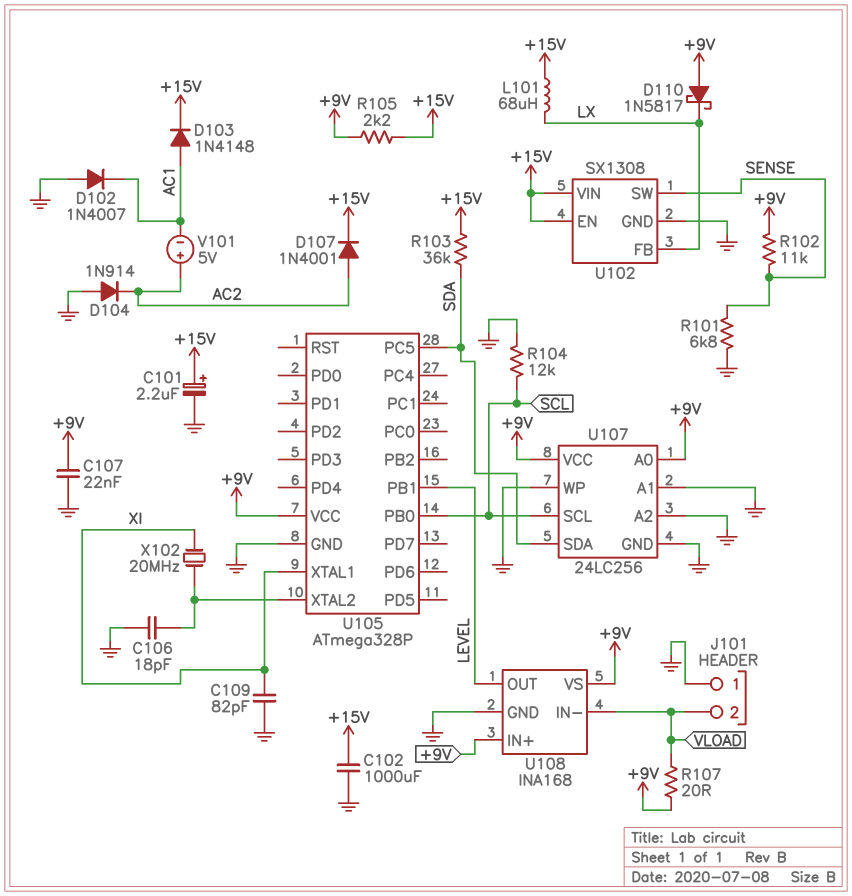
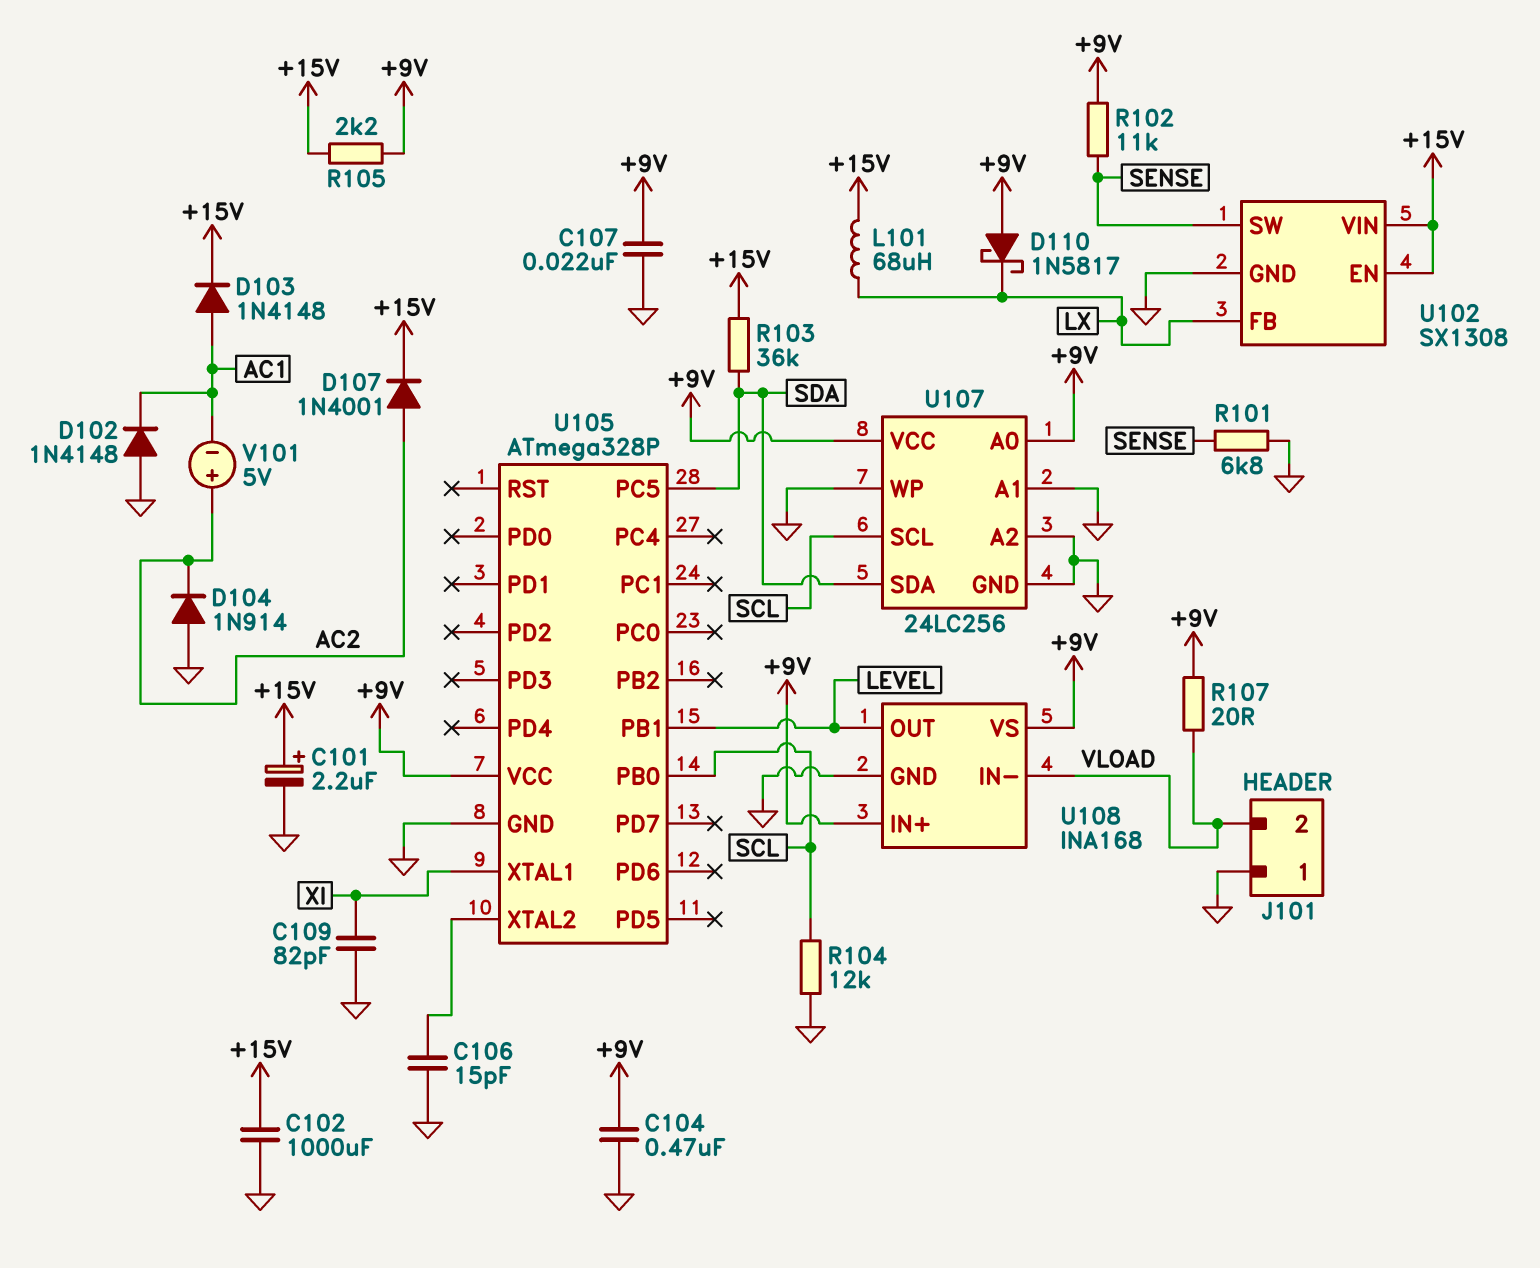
C104: none -> 470nF (+9V, GND)
C106: 18pF (GND, U105/XTAL2) -> 15pF (GND, U105/XTAL2)
D102: diode 1N4007 (A GND, K AC1) -> diode 1N4148 (A GND, K AC1)
X102: 20MHz (U105/XTAL2, XI) -> none

